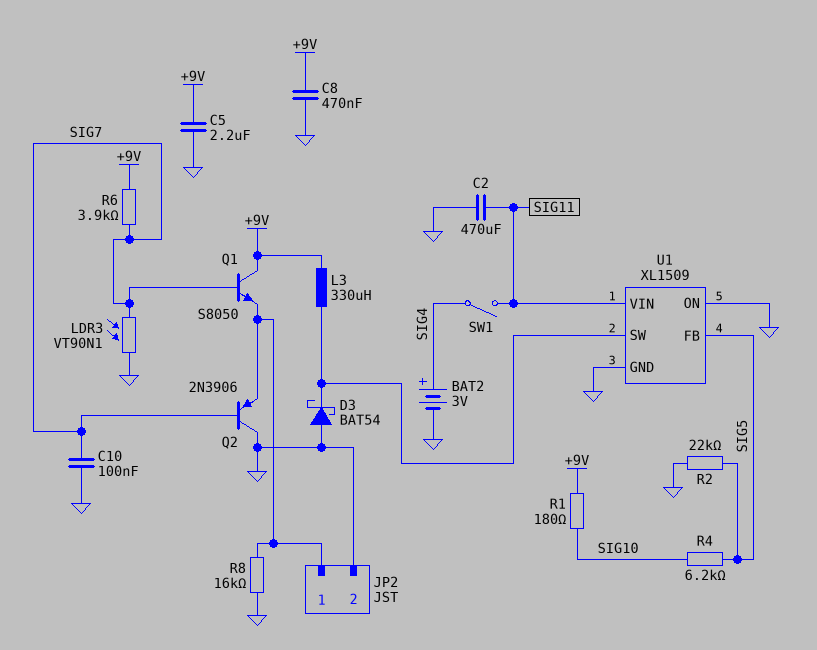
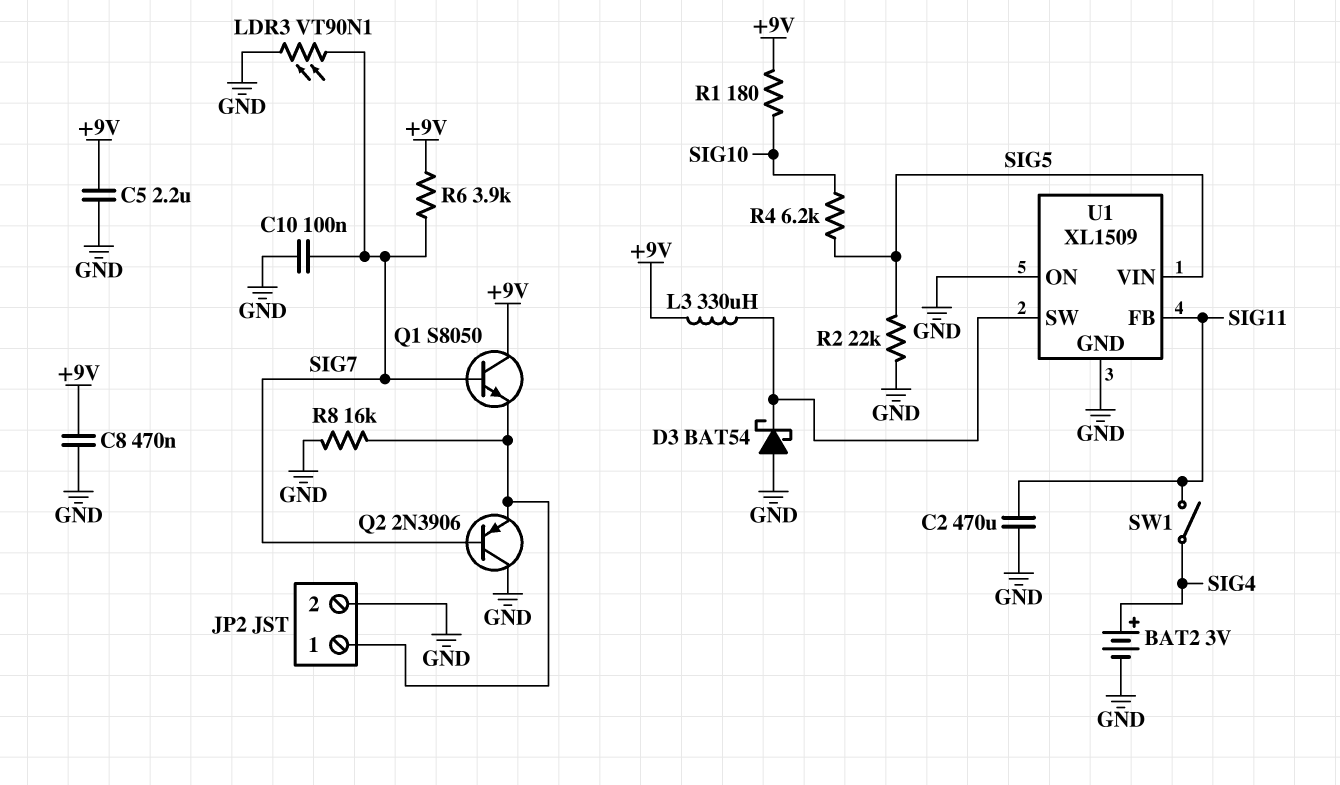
U1 pin FB: SIG5 -> SIG11
U1 pin VIN: SIG11 -> SIG5

